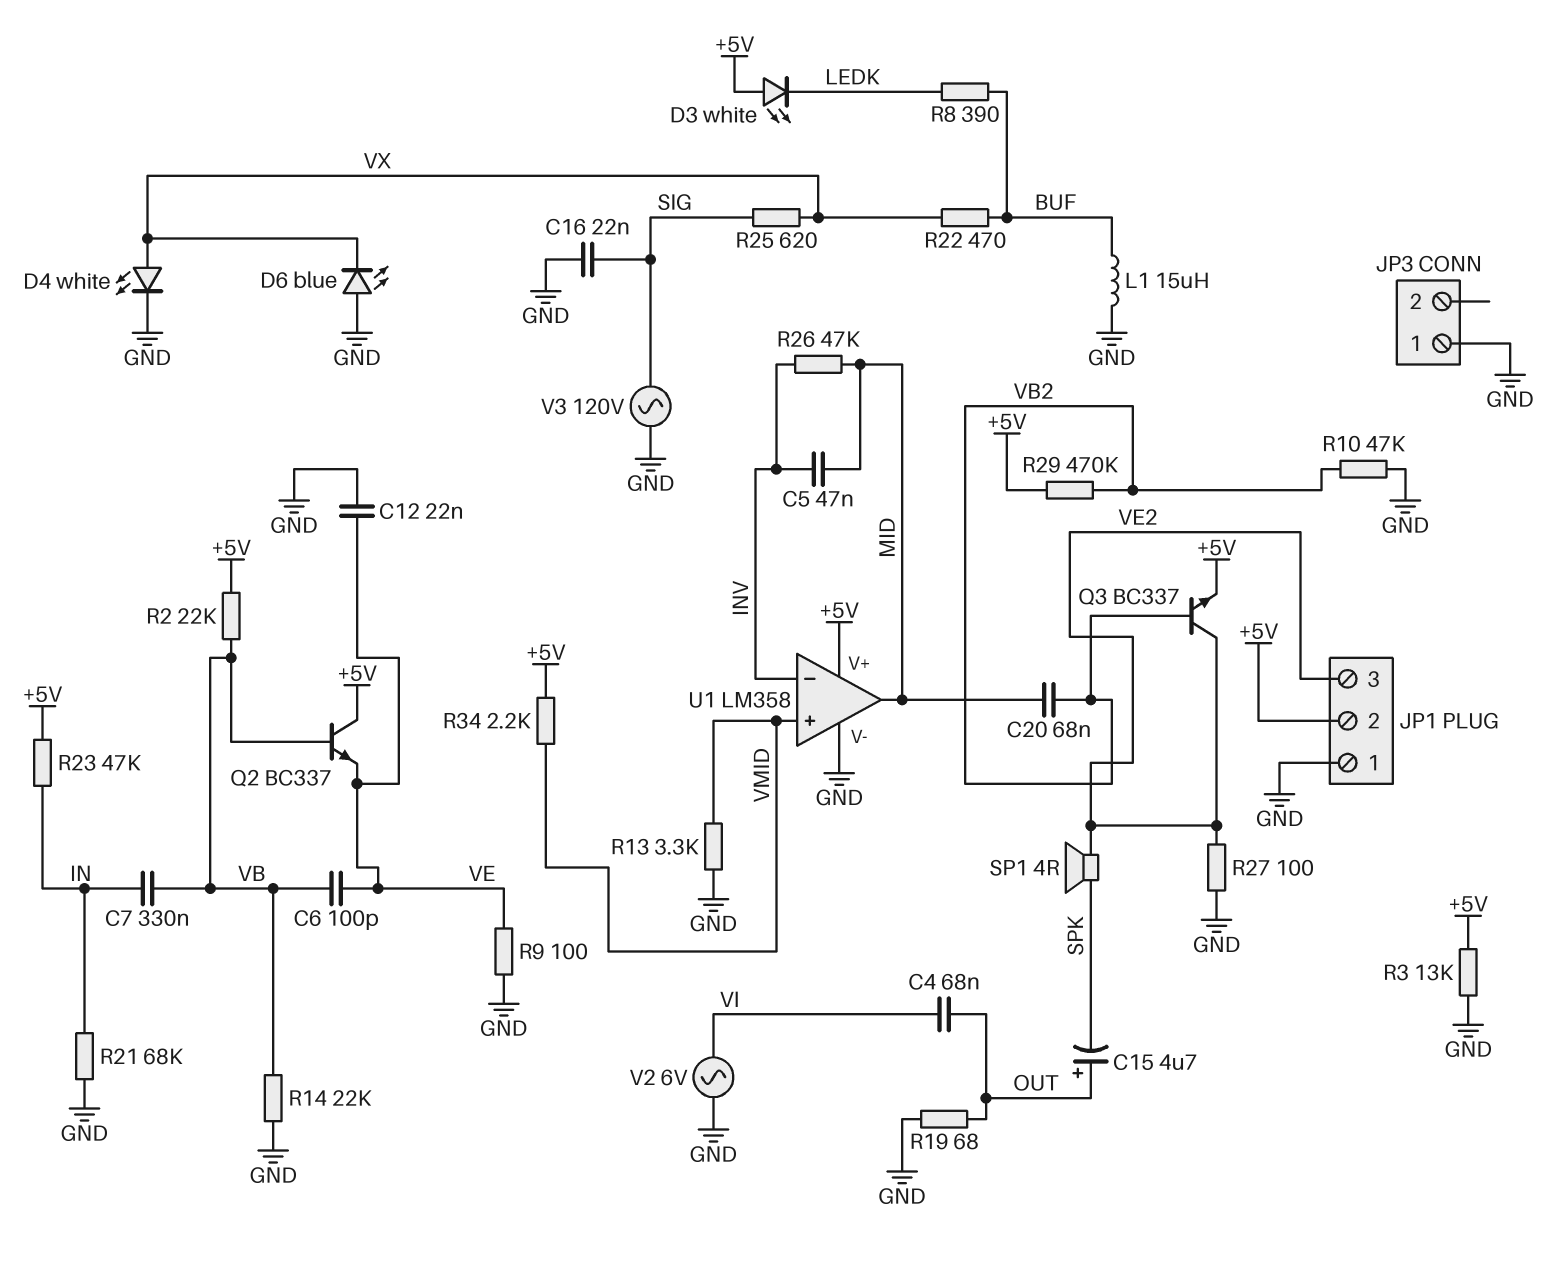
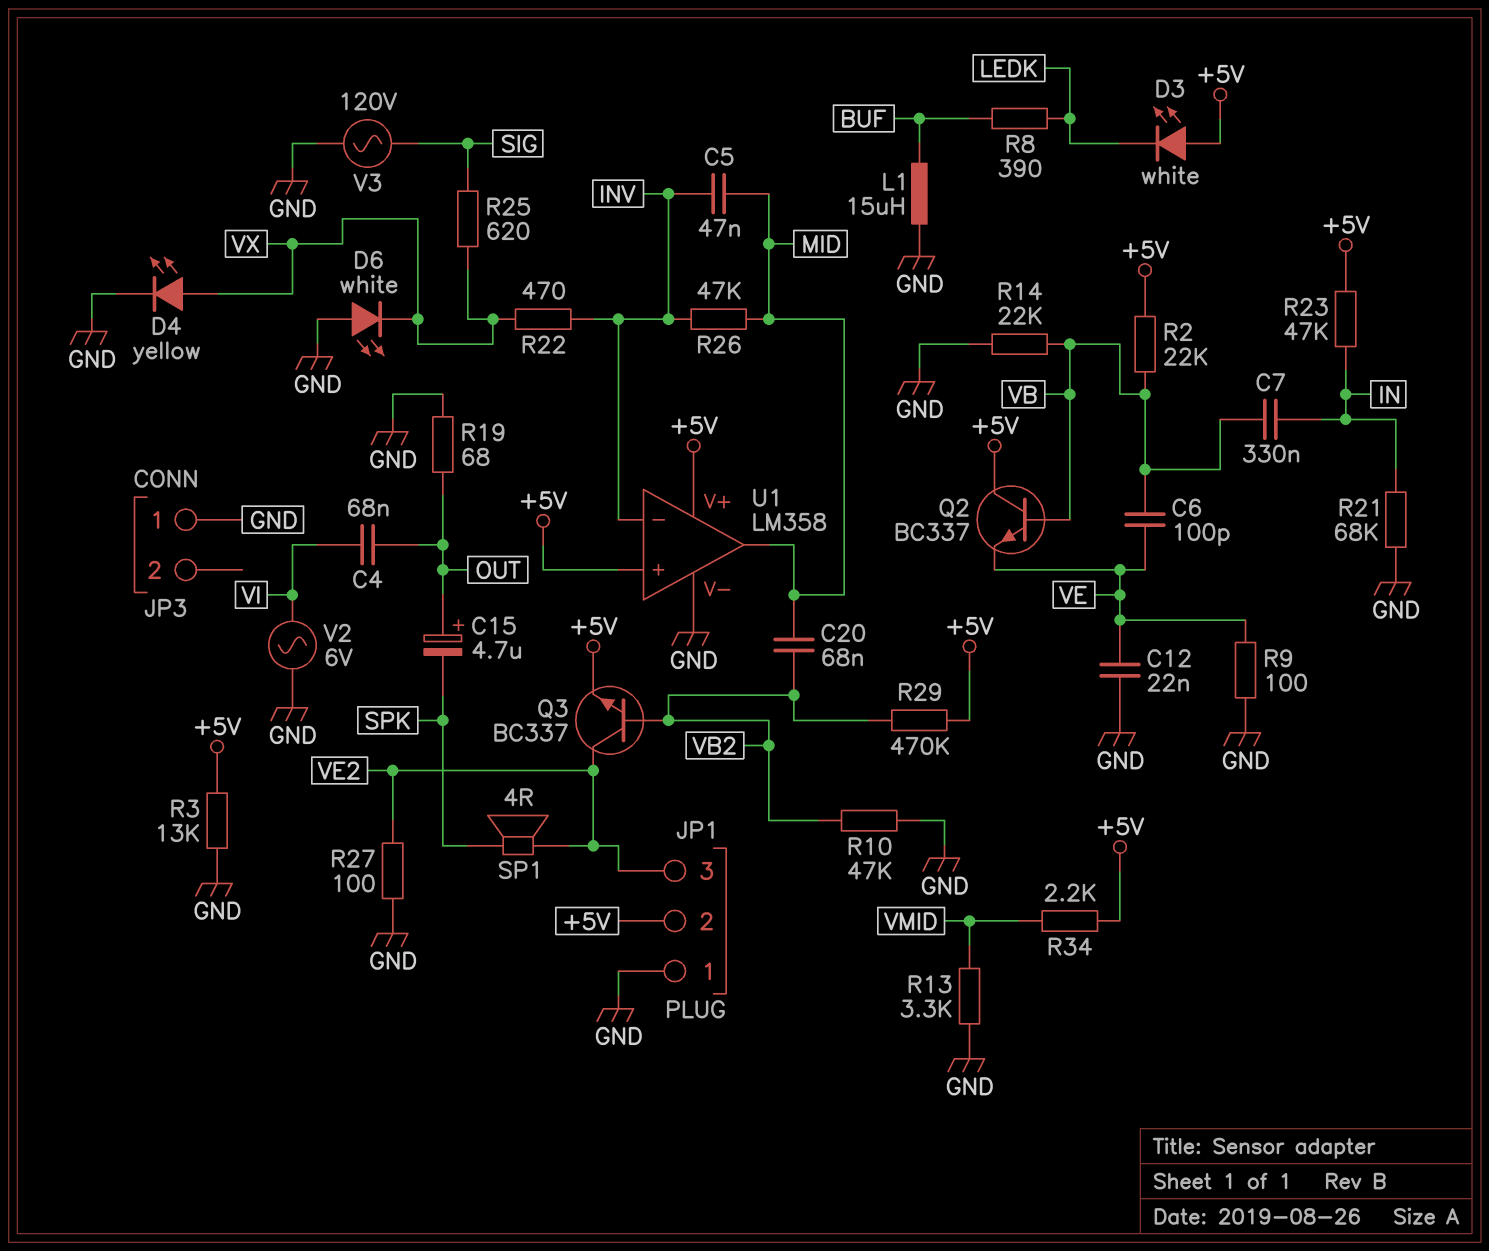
C16: 22nF (GND, SIG) -> none
D4: LED white (A VX, K GND) -> LED yellow (A VX, K GND)
D6: LED blue (A GND, K VX) -> LED white (A GND, K VX)
R22: 470 (BUF, VX) -> 470 (INV, VX)
U1 pin in+: VMID -> +5V

